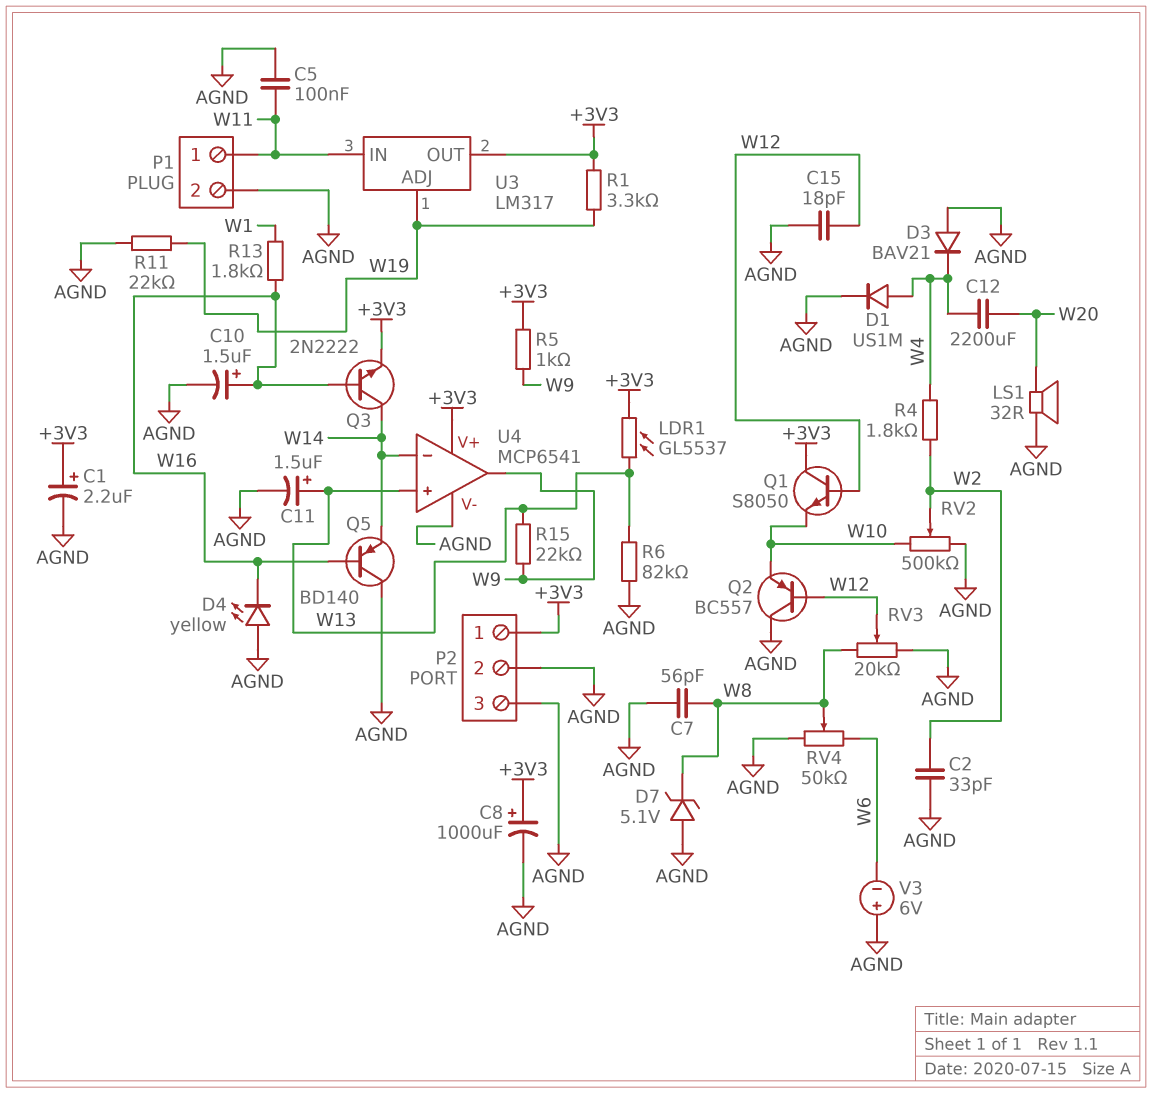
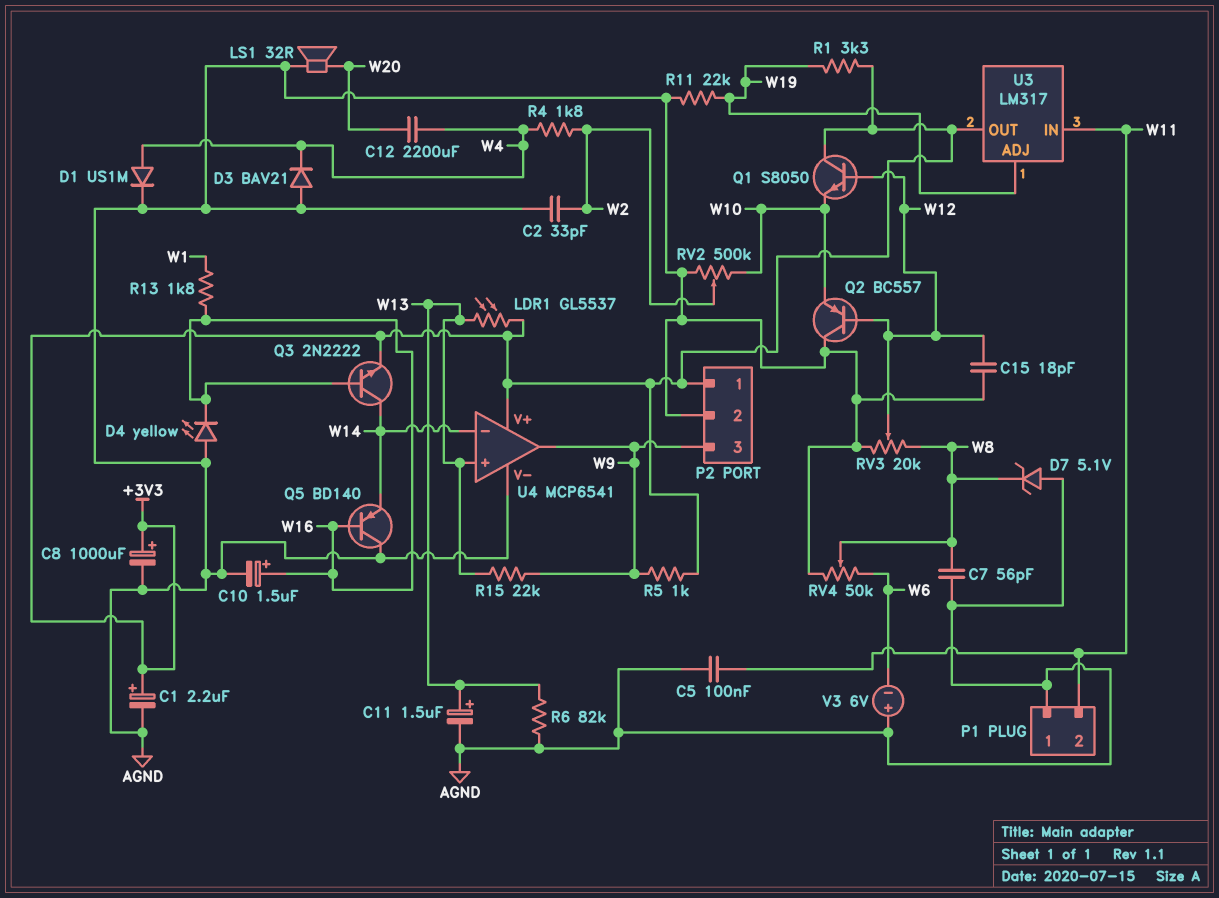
P1 pin 1: W11 -> AGND
P1 pin 2: AGND -> W11
P2 pin 3: AGND -> W9

